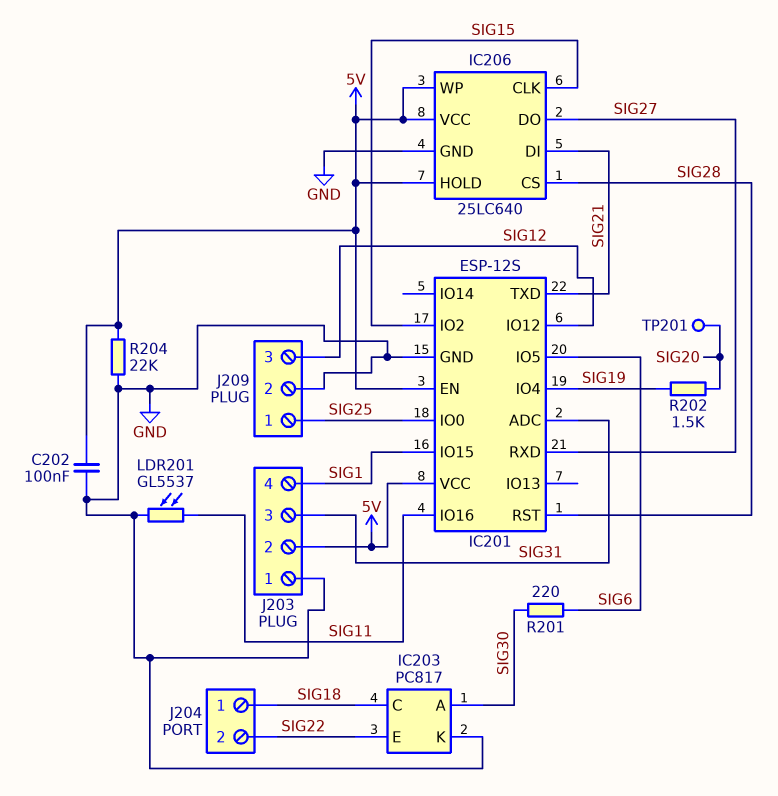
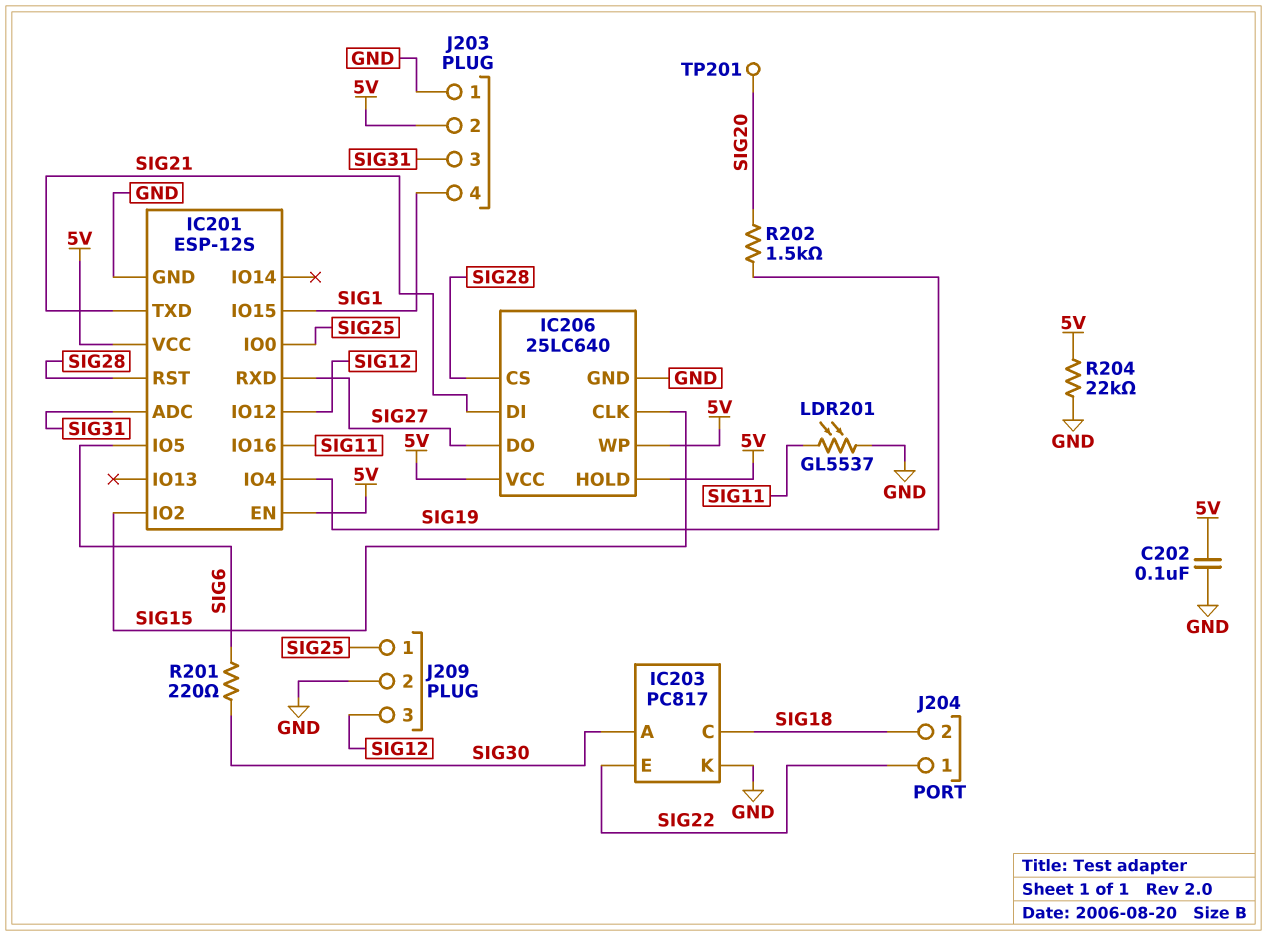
J204 pin 1: SIG18 -> SIG22
J204 pin 2: SIG22 -> SIG18

